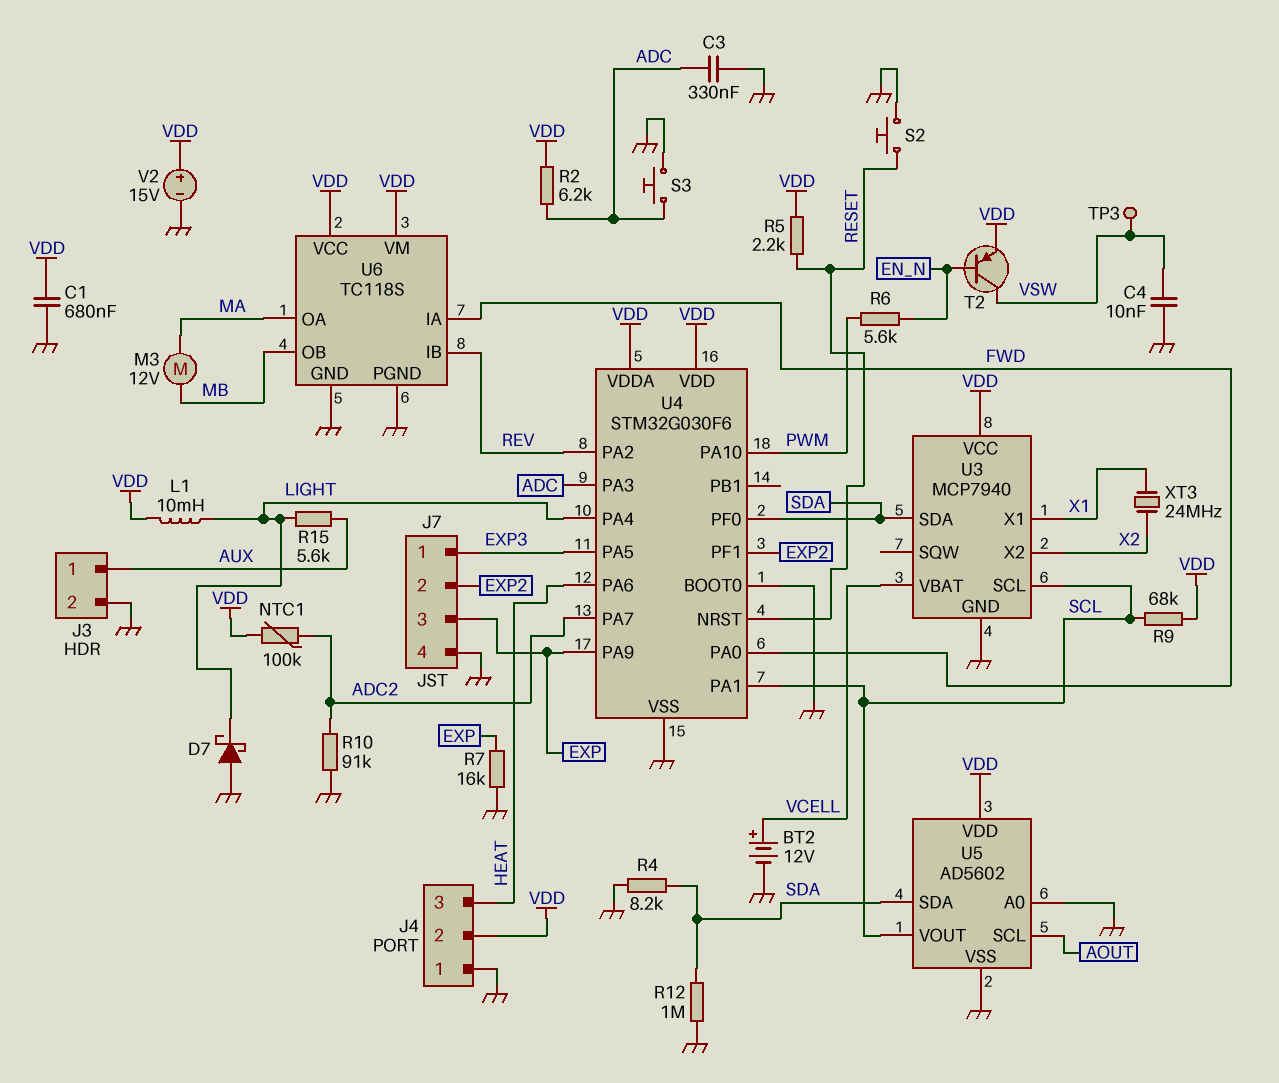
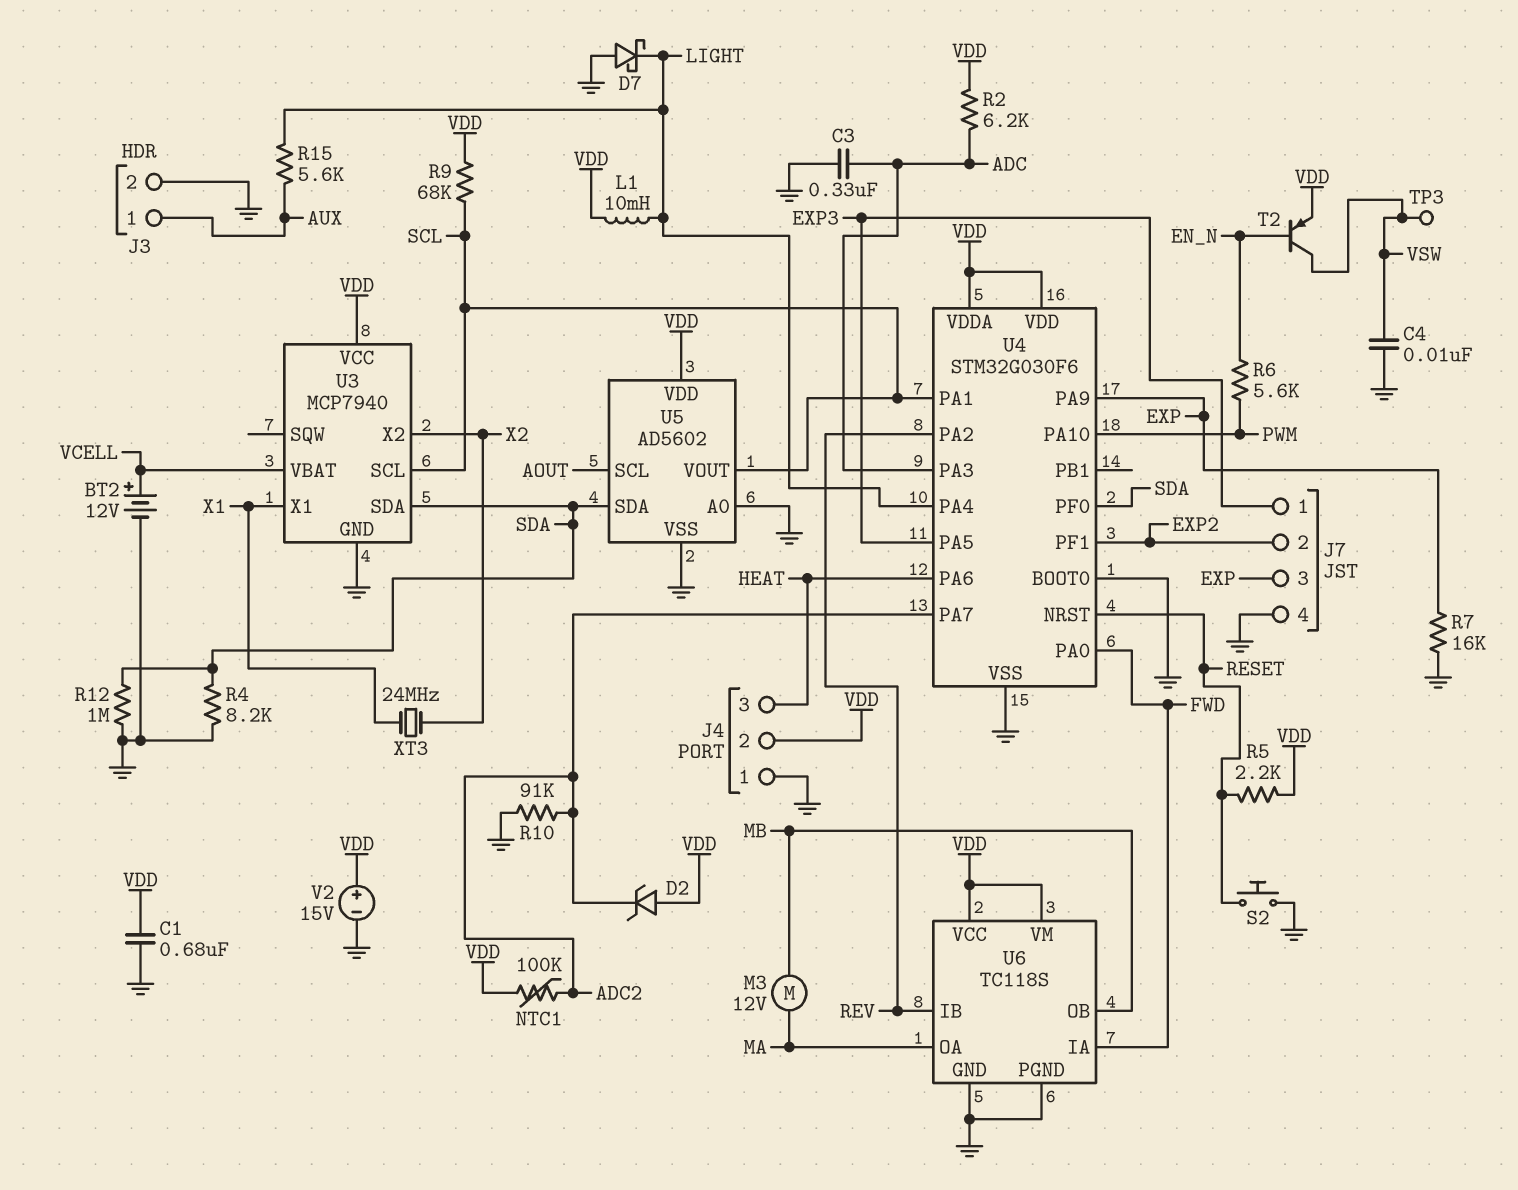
D2: none -> zener (A VDD, K ADC2)
S3: button (ADC, GND) -> none

